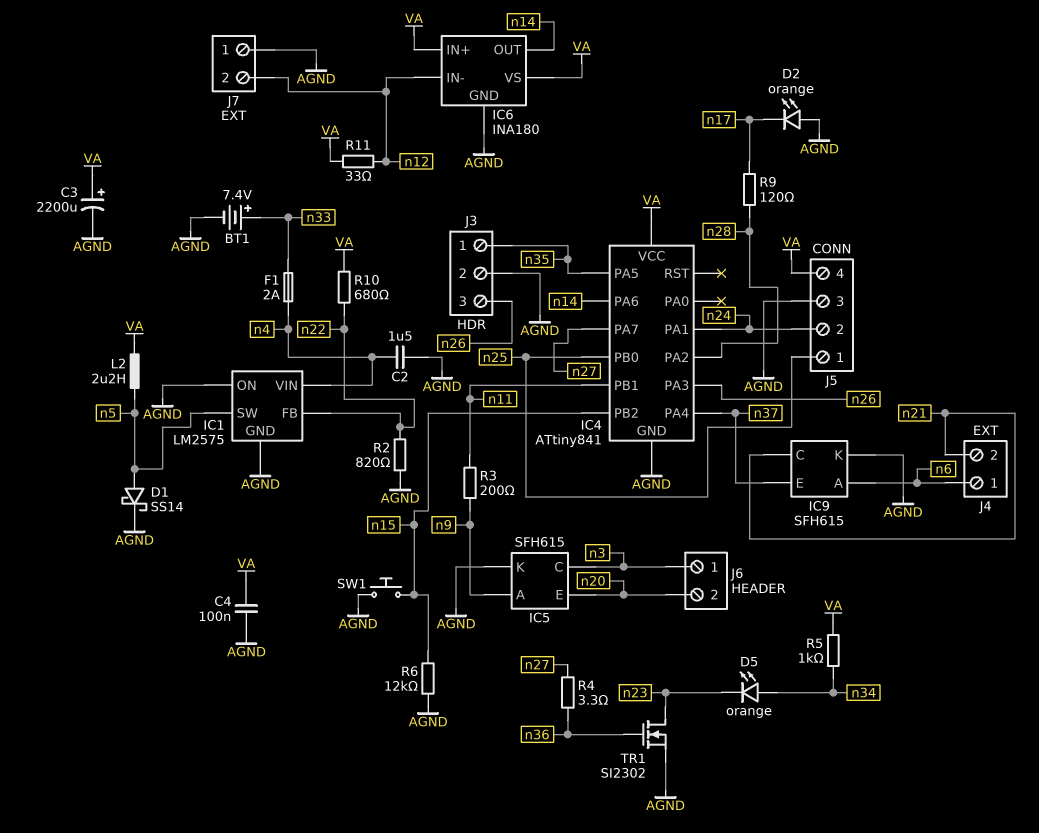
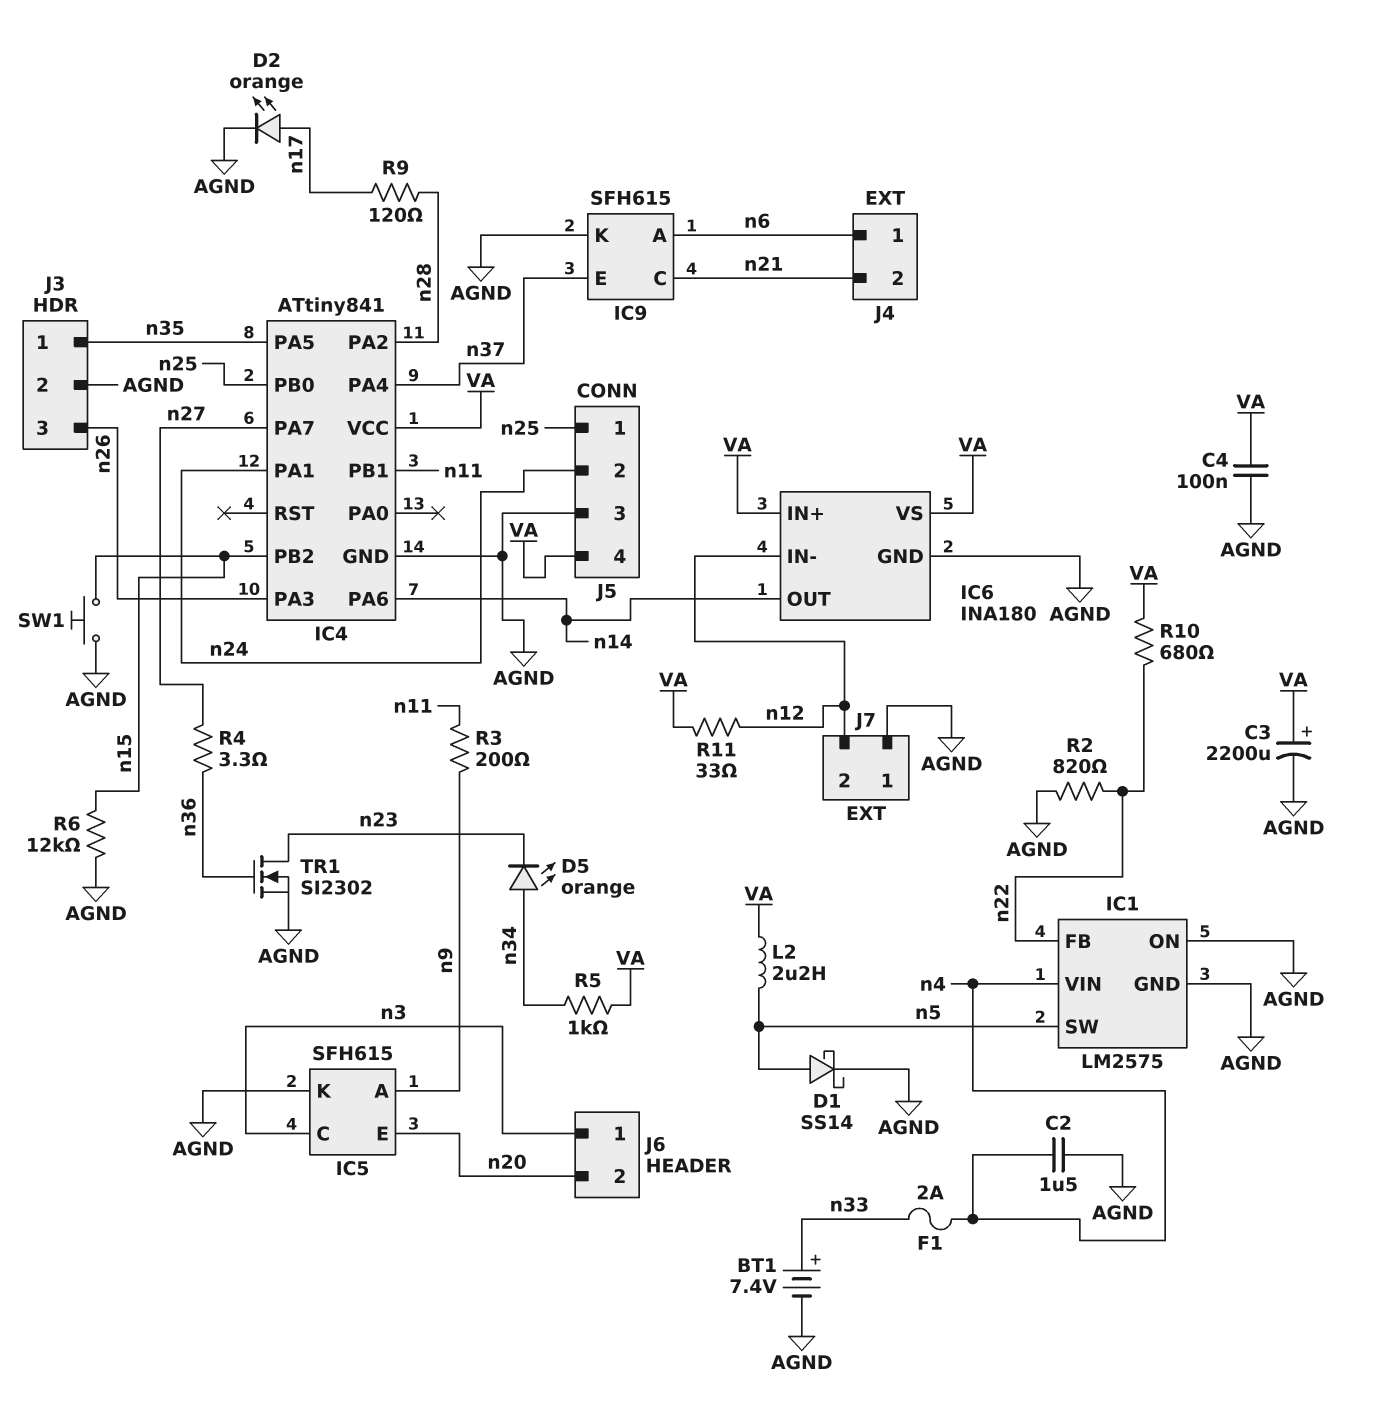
D2: LED orange (A AGND, K n17) -> LED orange (A n17, K AGND)

